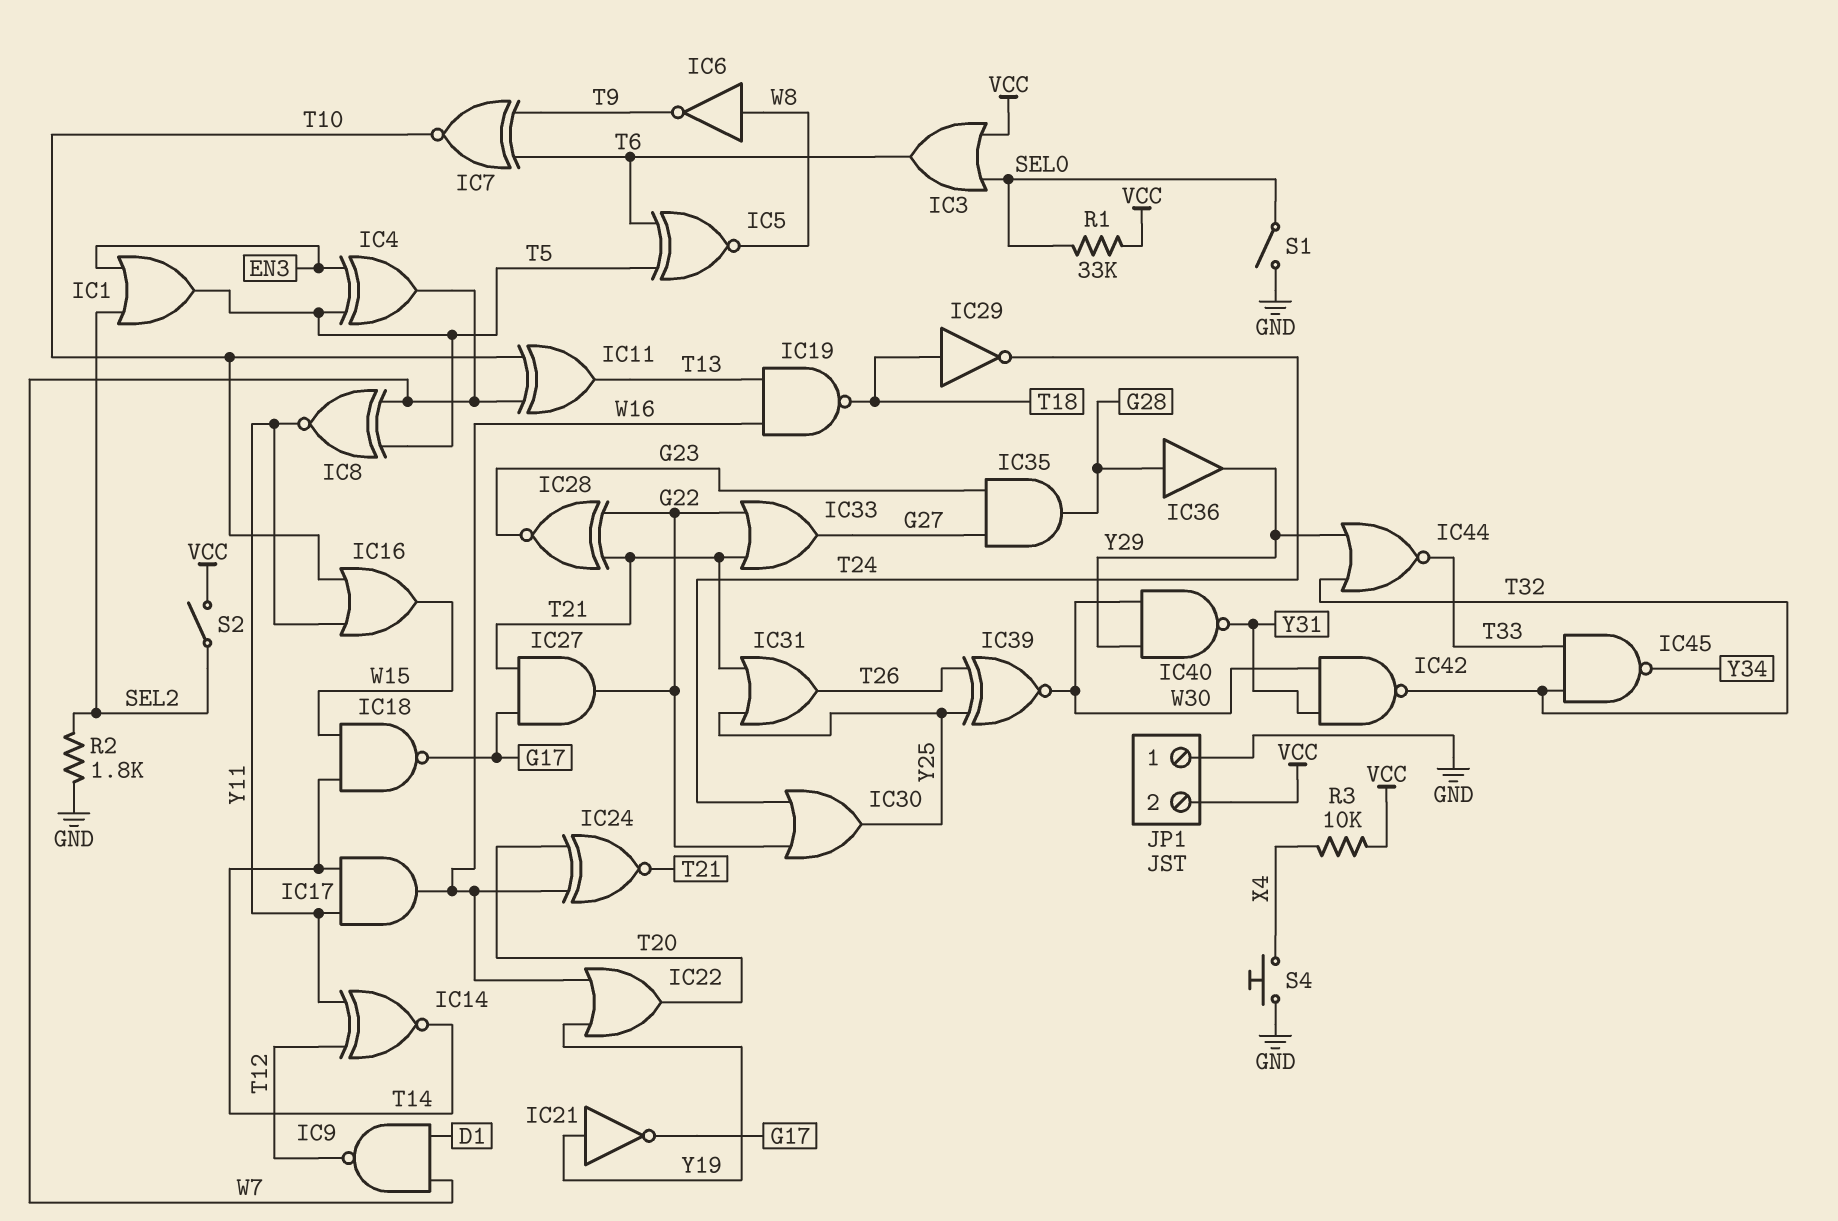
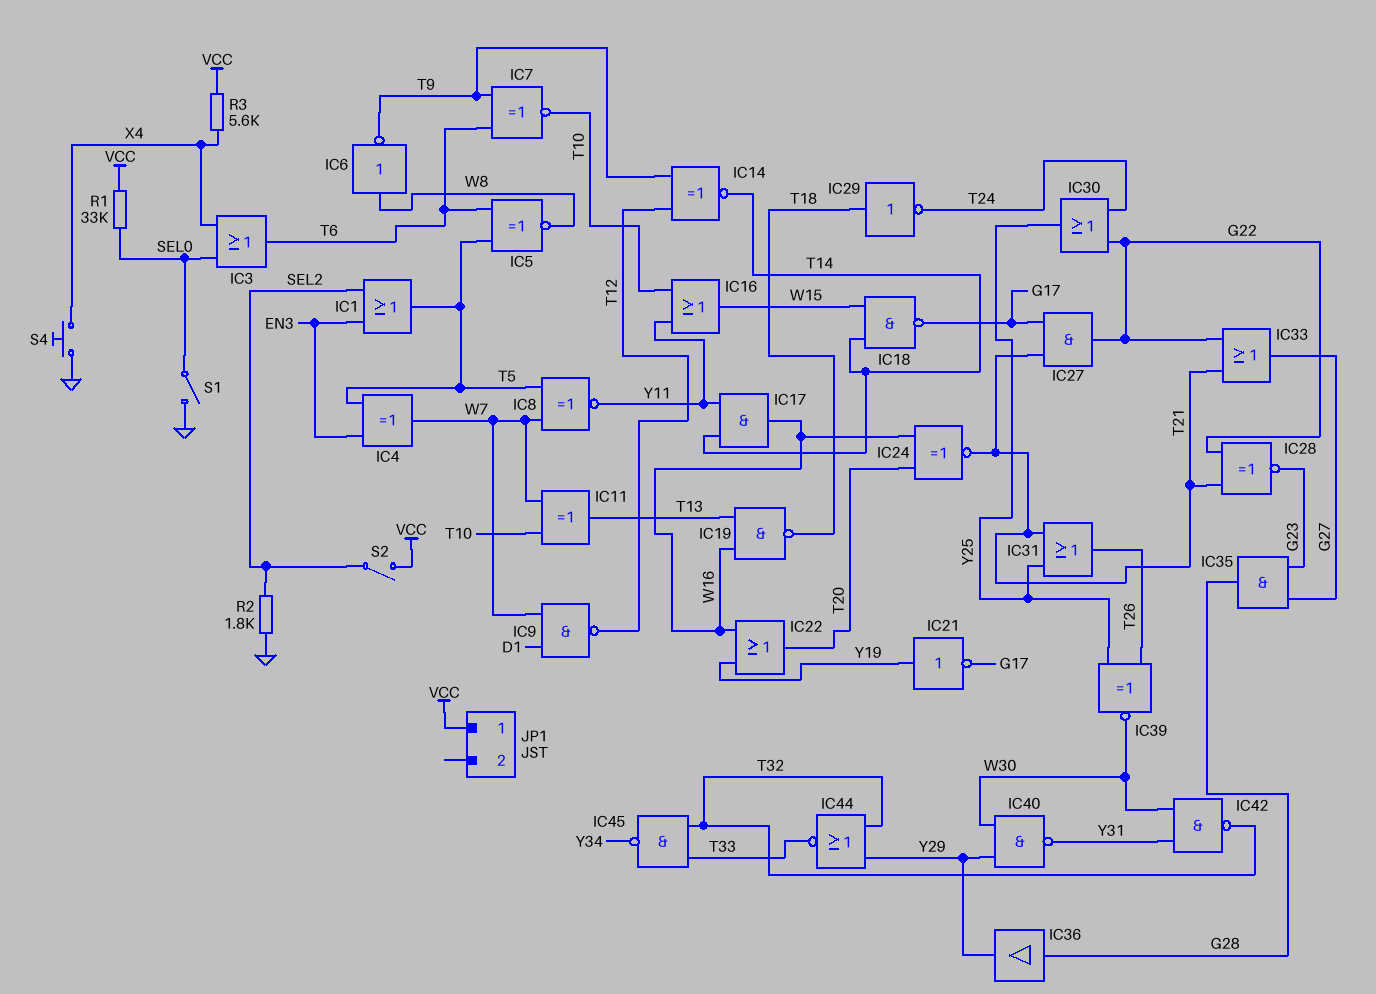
IC3: OR (in SEL0, in VCC, out T6) -> OR (in SEL0, in X4, out T6)
IC14: XNOR (in T12, in Y11, out T14) -> XNOR (in T9, in T12, out T14)
JP1 pin 1: GND -> VCC
JP1 pin 2: VCC -> none
R3: 10k (VCC, X4) -> 5.6k (VCC, X4)

